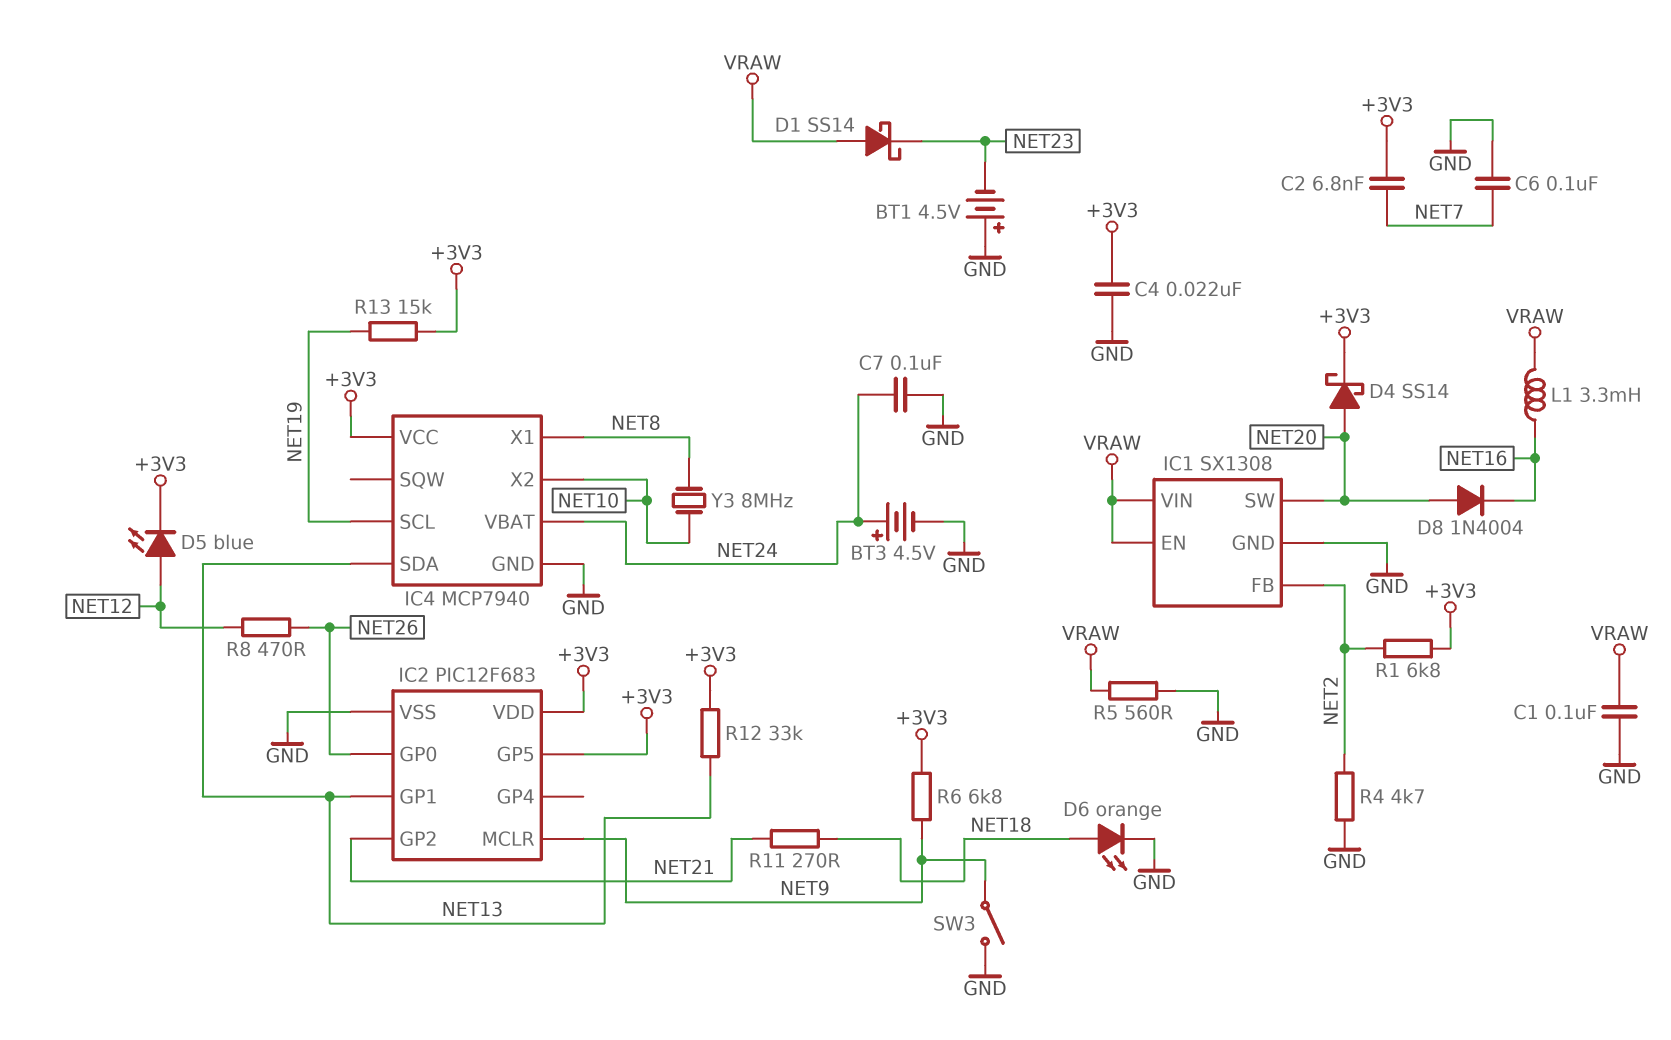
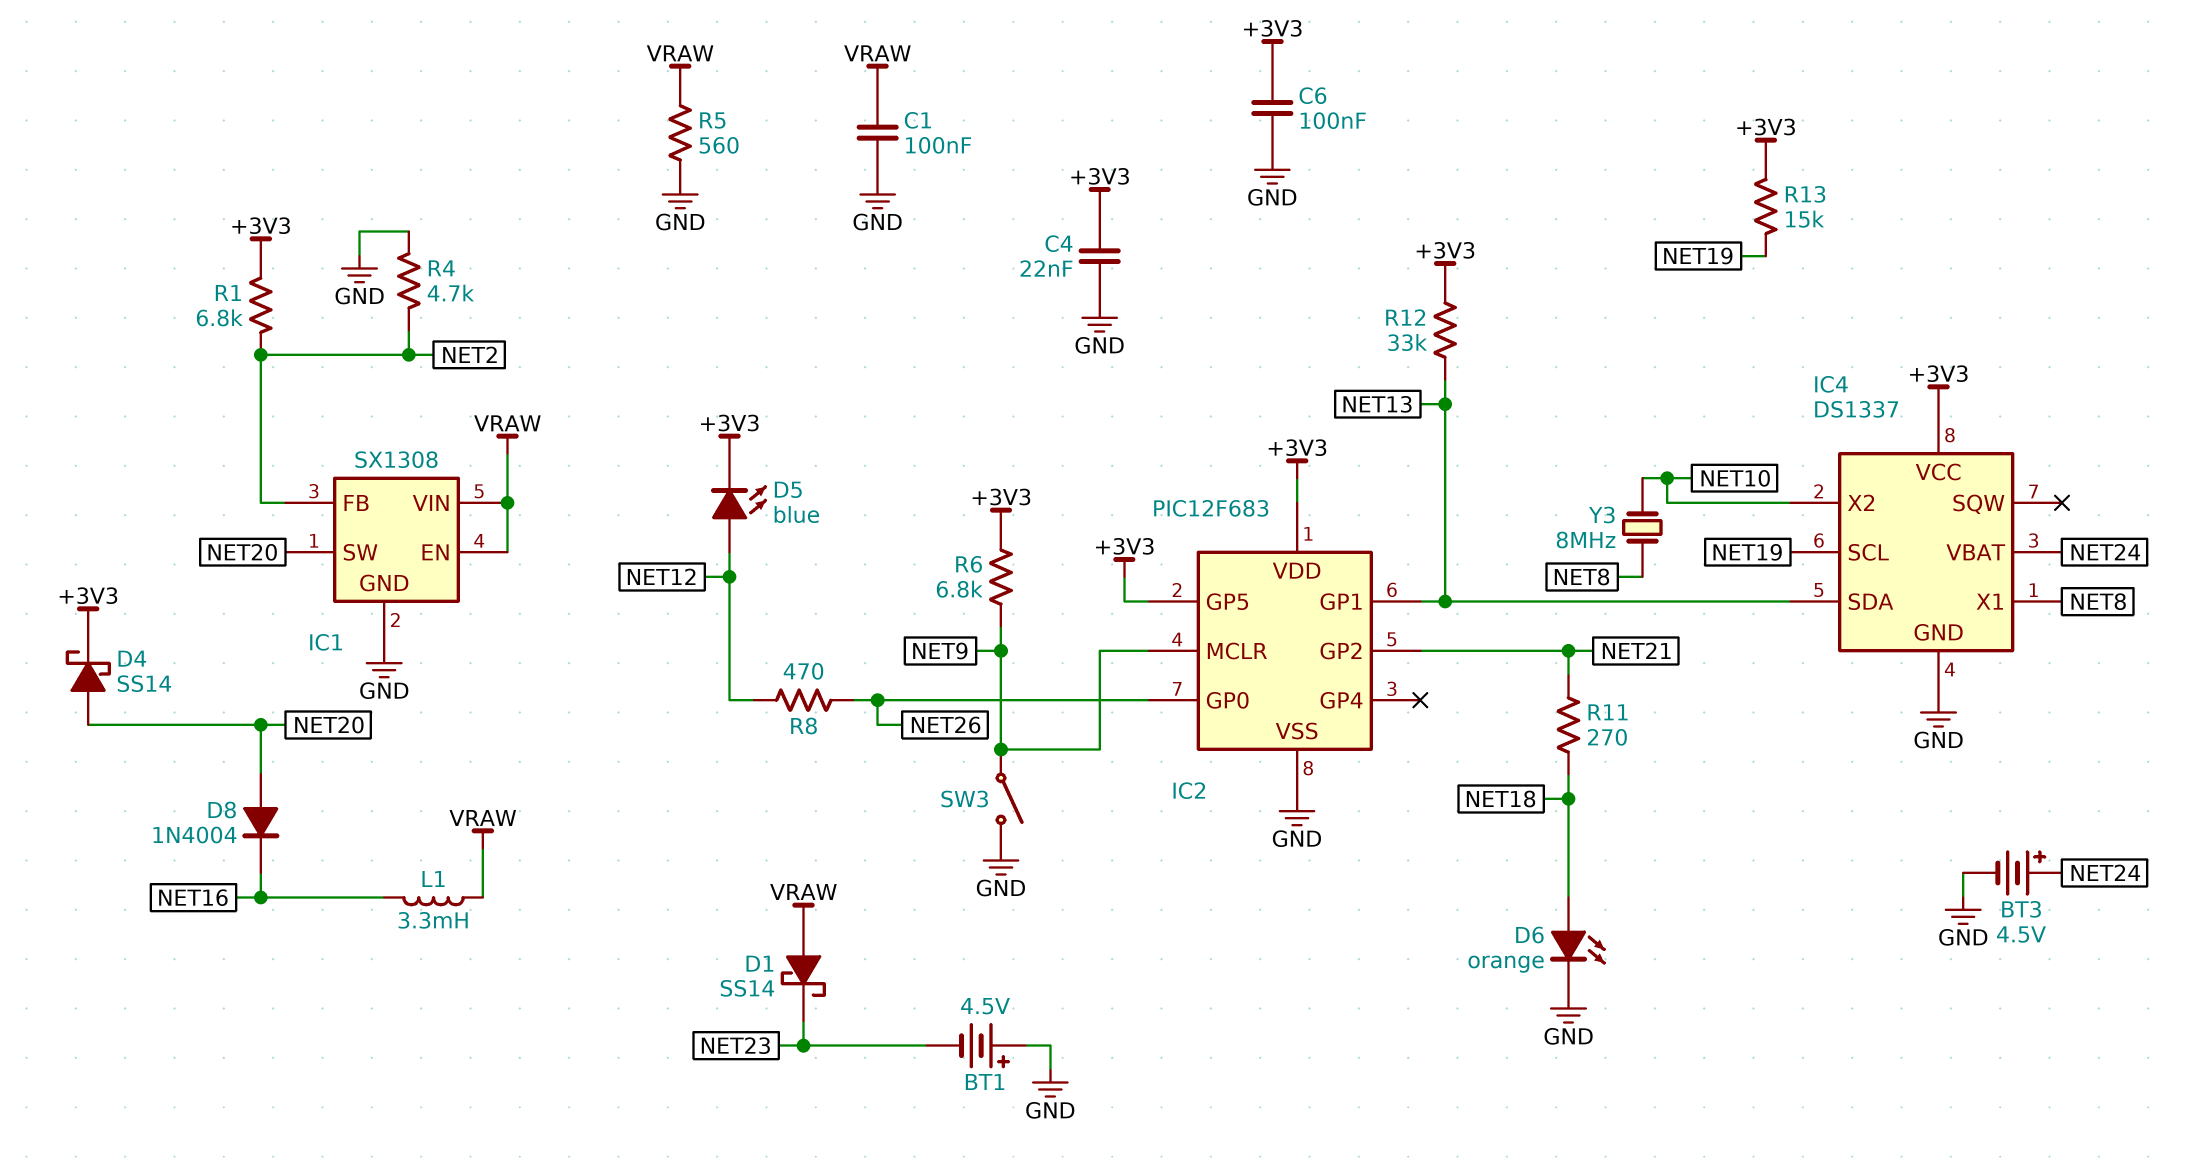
C2: 6.8nF (+3V3, NET7) -> none
C6: 100nF (GND, NET7) -> 100nF (+3V3, GND)
C7: 100nF (GND, NET24) -> none
IC4: MCP7940 -> DS1337

